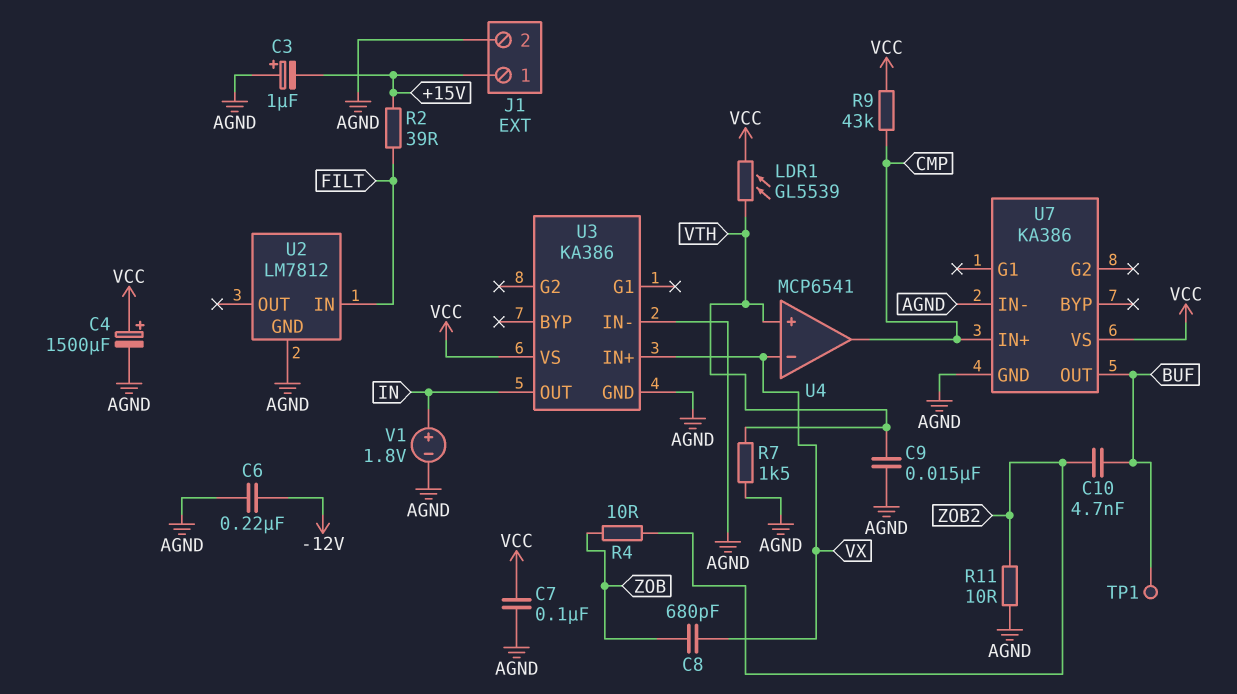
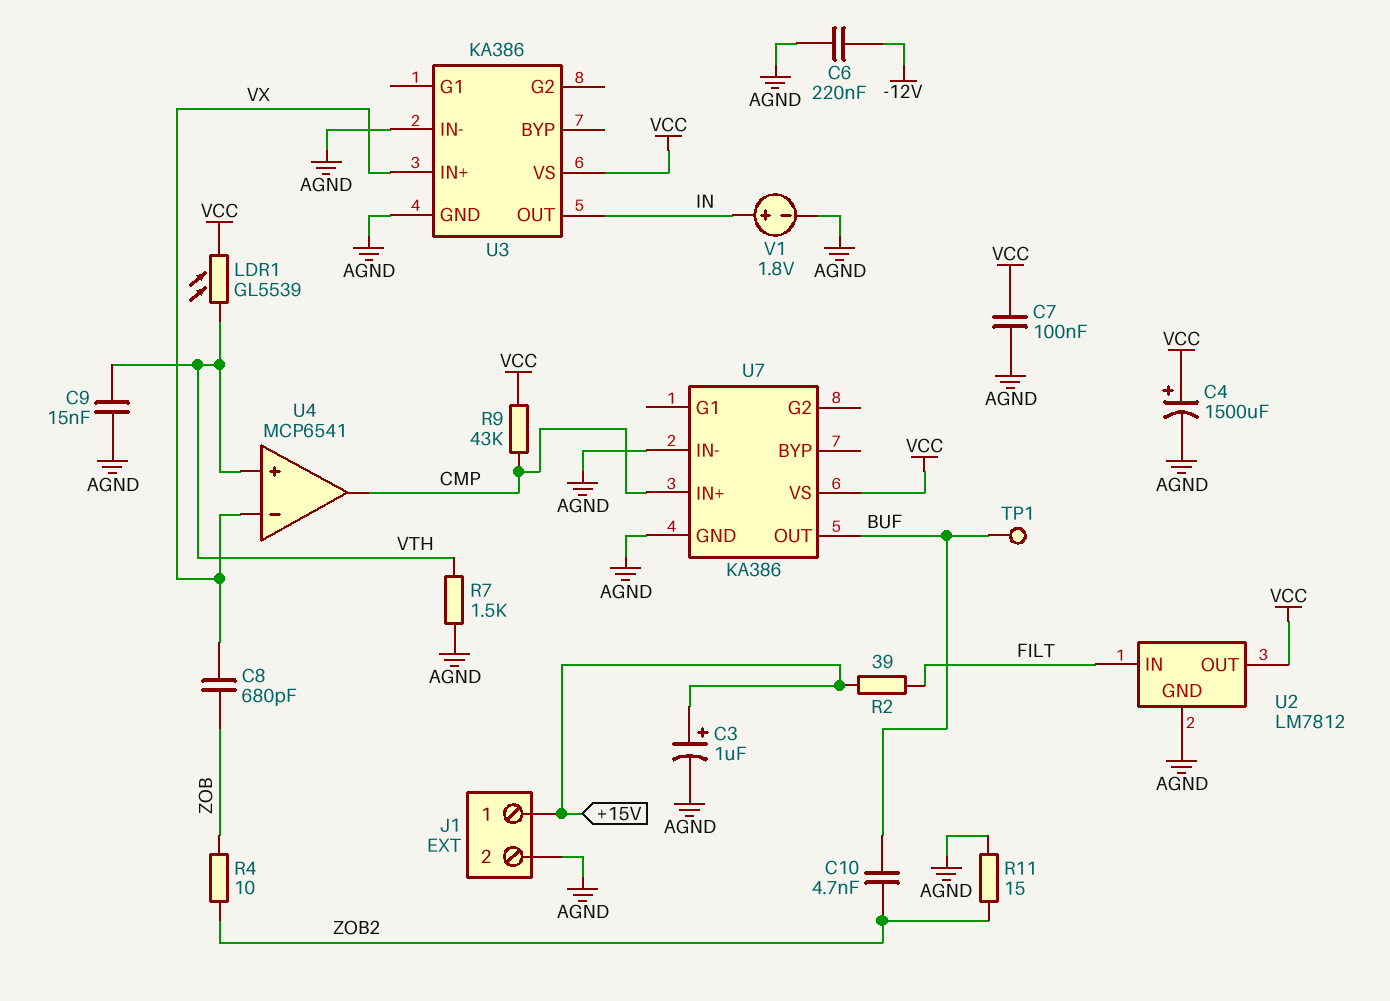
C3: 1uF (plus AGND, minus +15V) -> 1uF (plus +15V, minus AGND)
R11: 10 (AGND, ZOB2) -> 15 (AGND, ZOB2)
U2 pin OUT: none -> VCC

